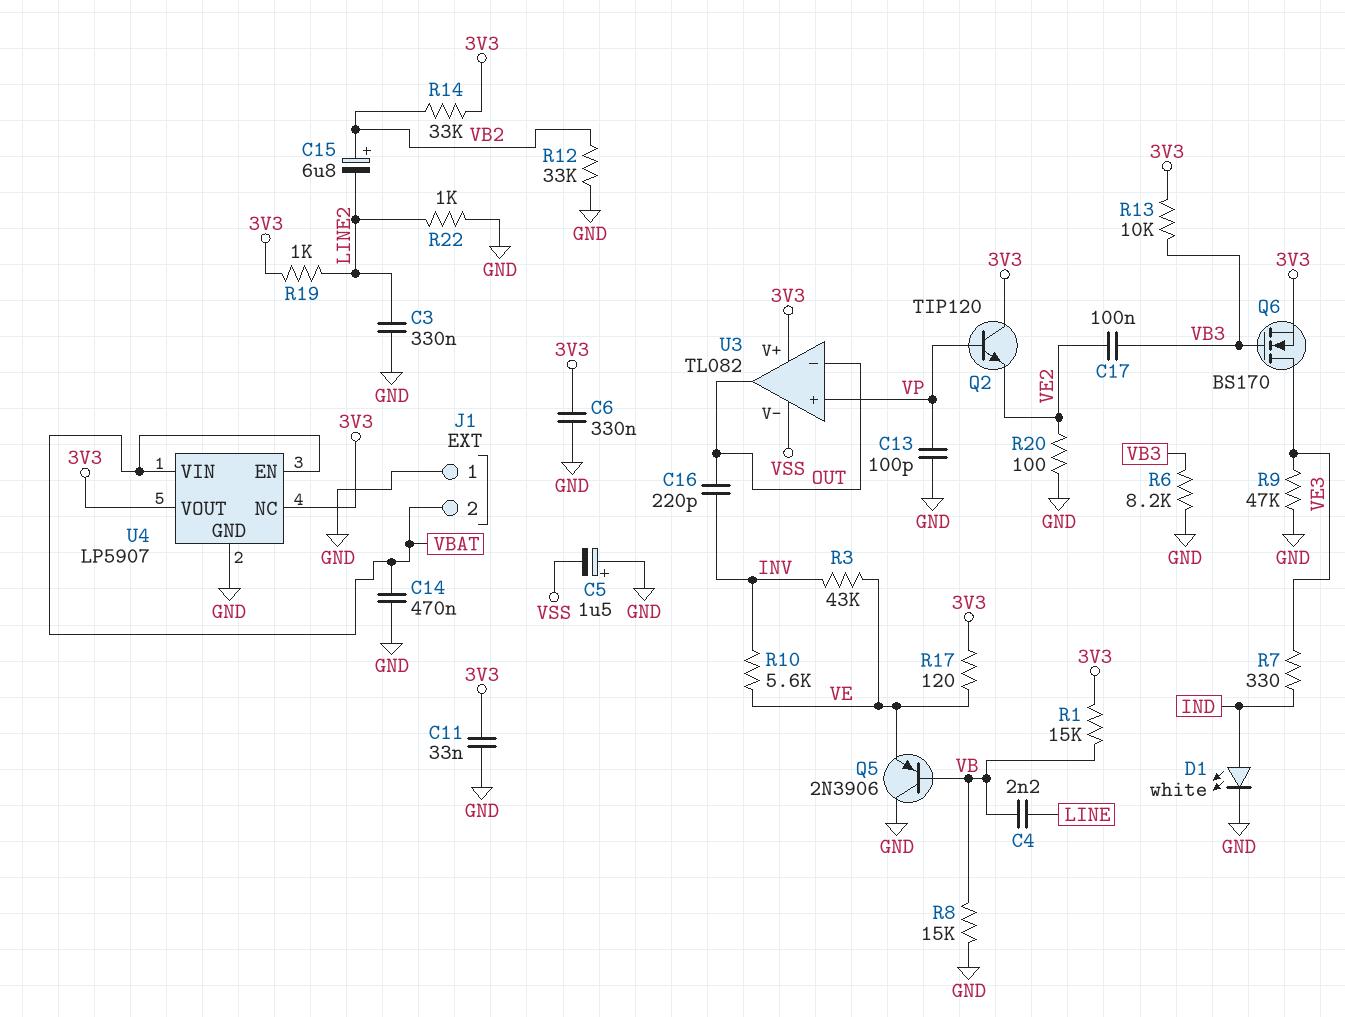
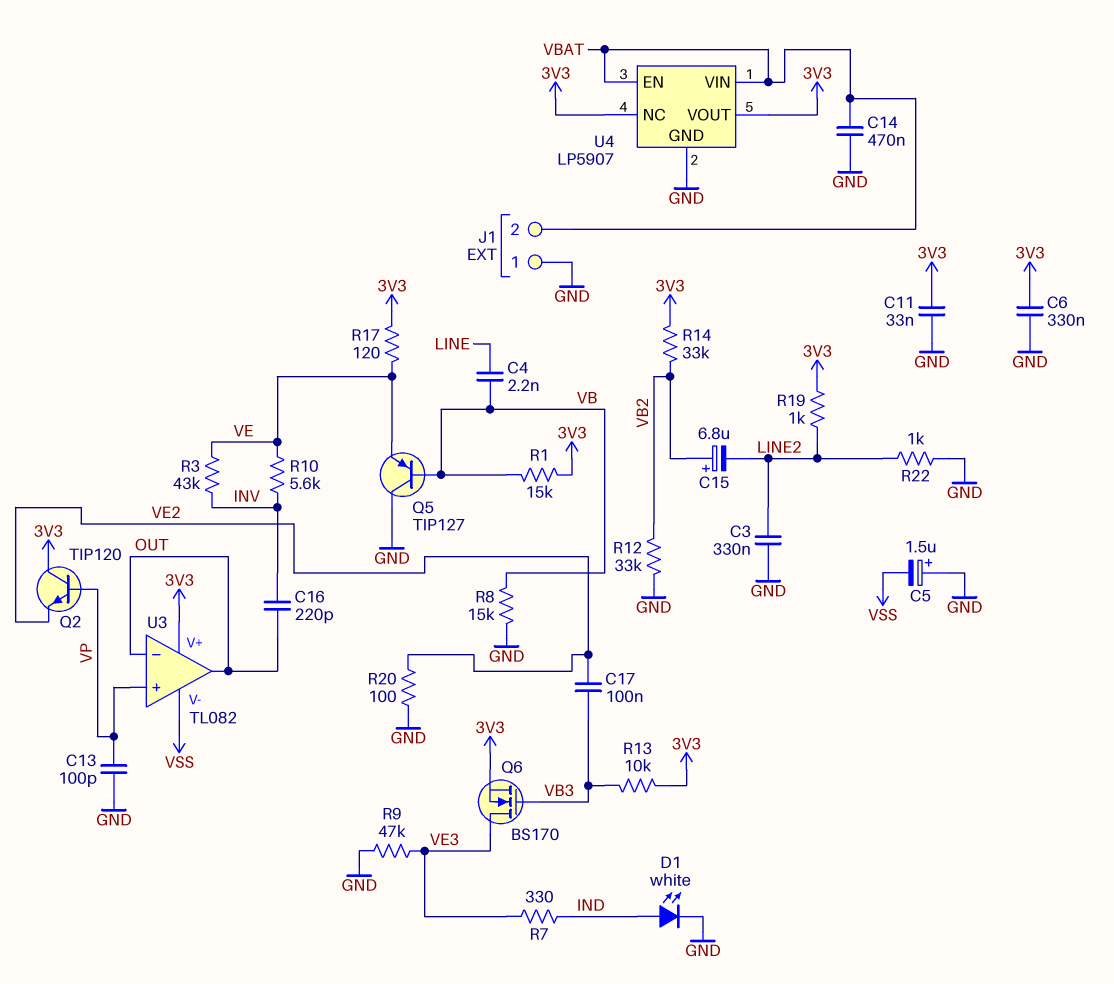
Q5: PNP 2N3906 (B VB, C GND, E VE) -> PNP TIP127 (B VB, C GND, E VE)
R6: 8.2k (GND, VB3) -> none

